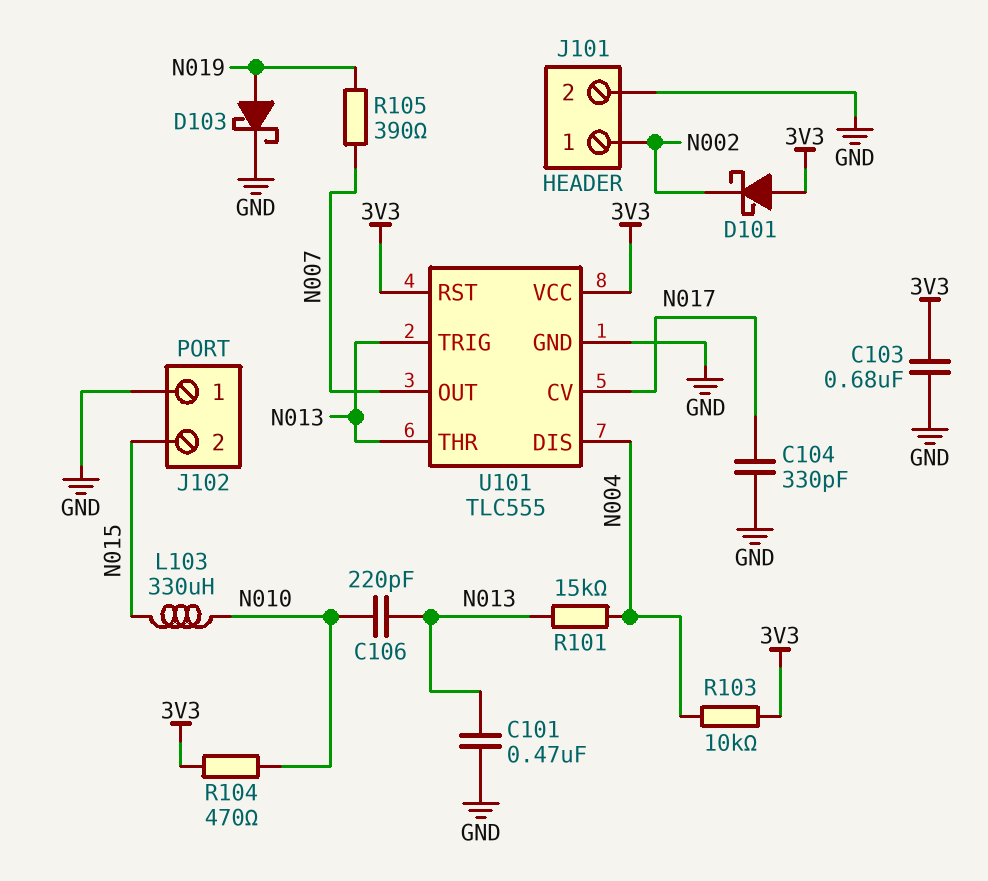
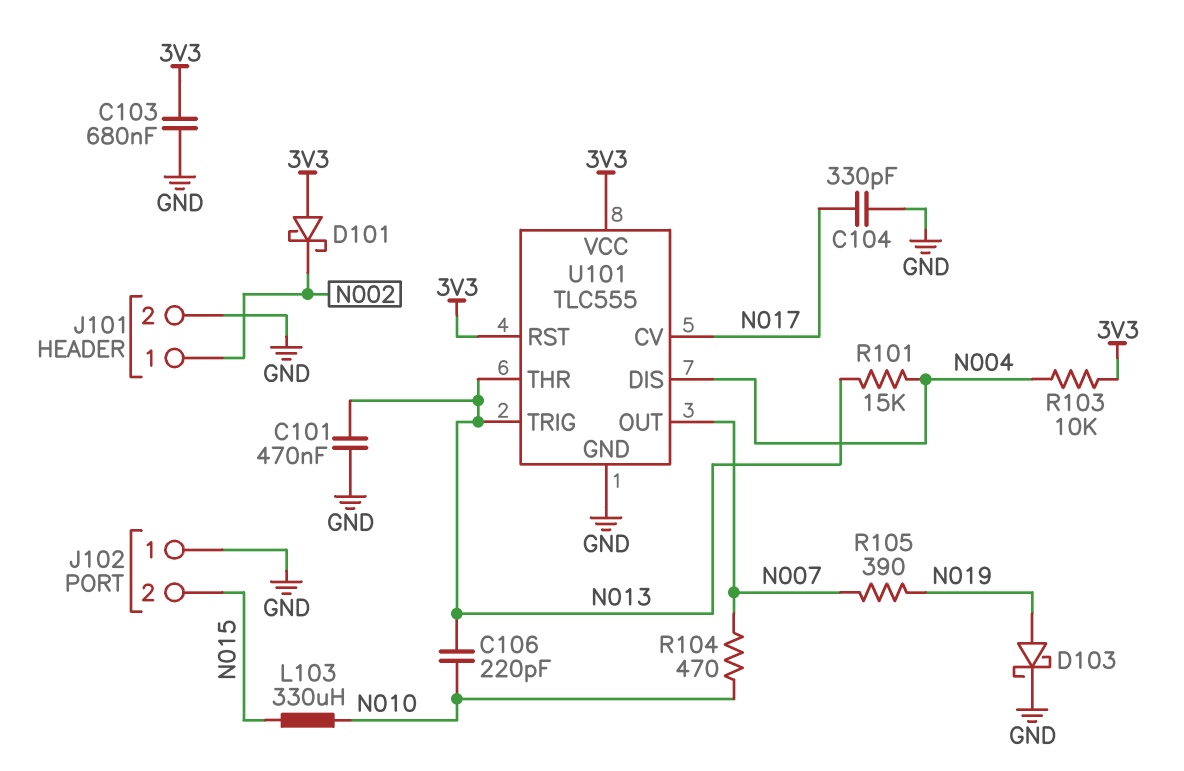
R104: 470 (3V3, N010) -> 470 (N007, N010)

